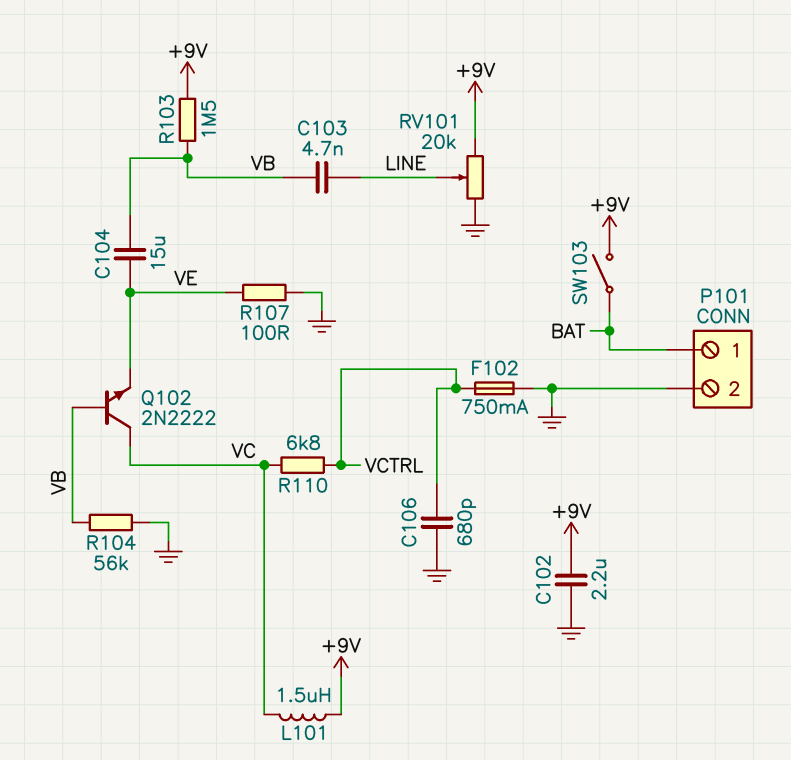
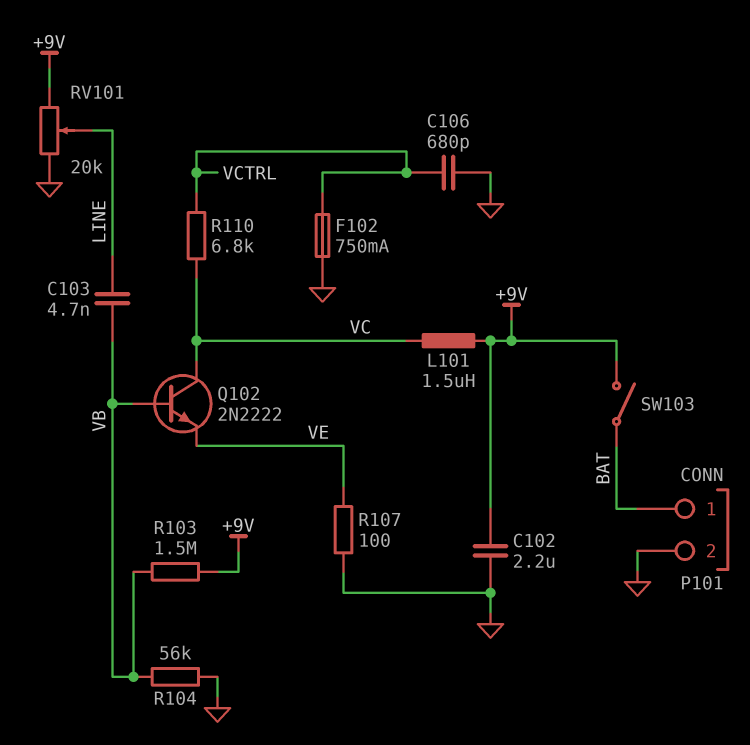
C104: 15uF (VB, VE) -> none

